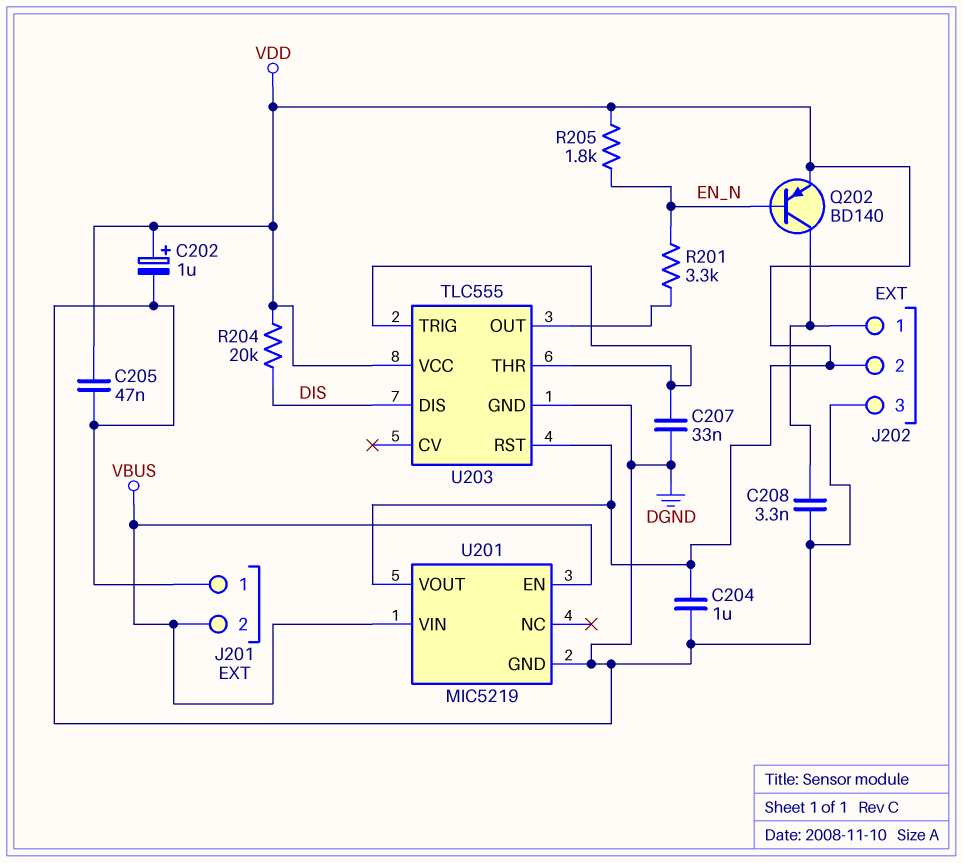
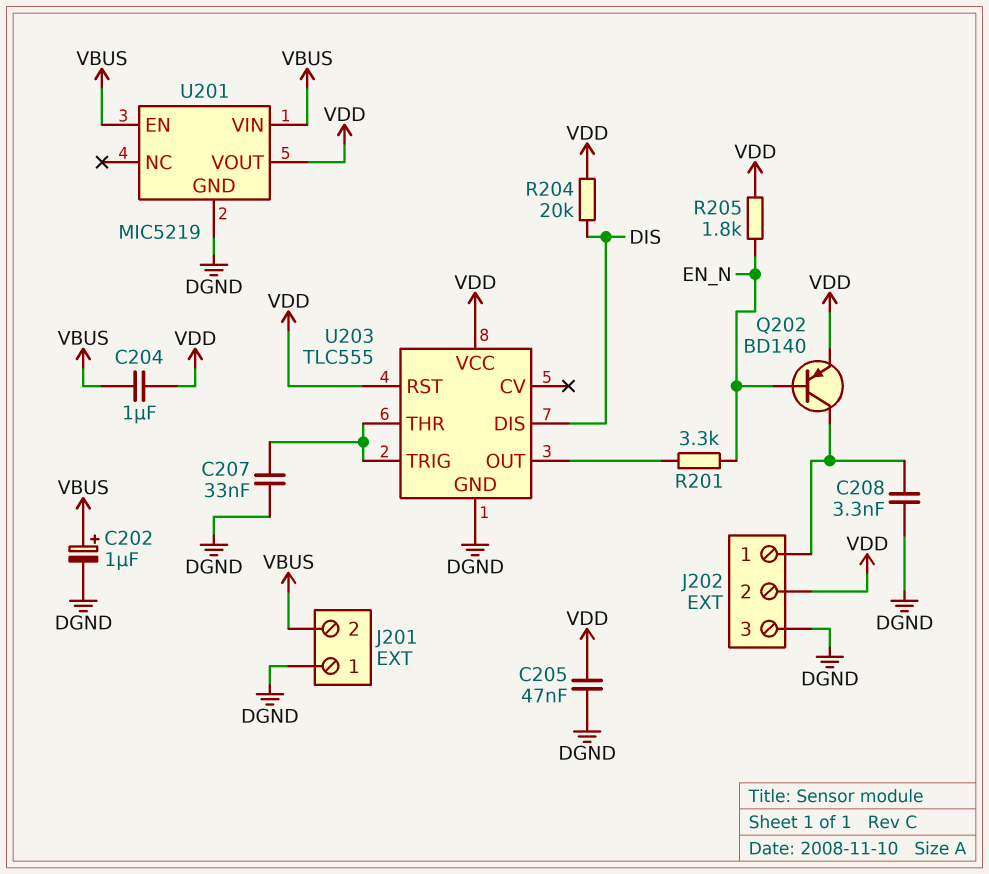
C202: 1uF (plus VDD, minus DGND) -> 1uF (plus VBUS, minus DGND)
C204: 1uF (DGND, VDD) -> 1uF (VBUS, VDD)

